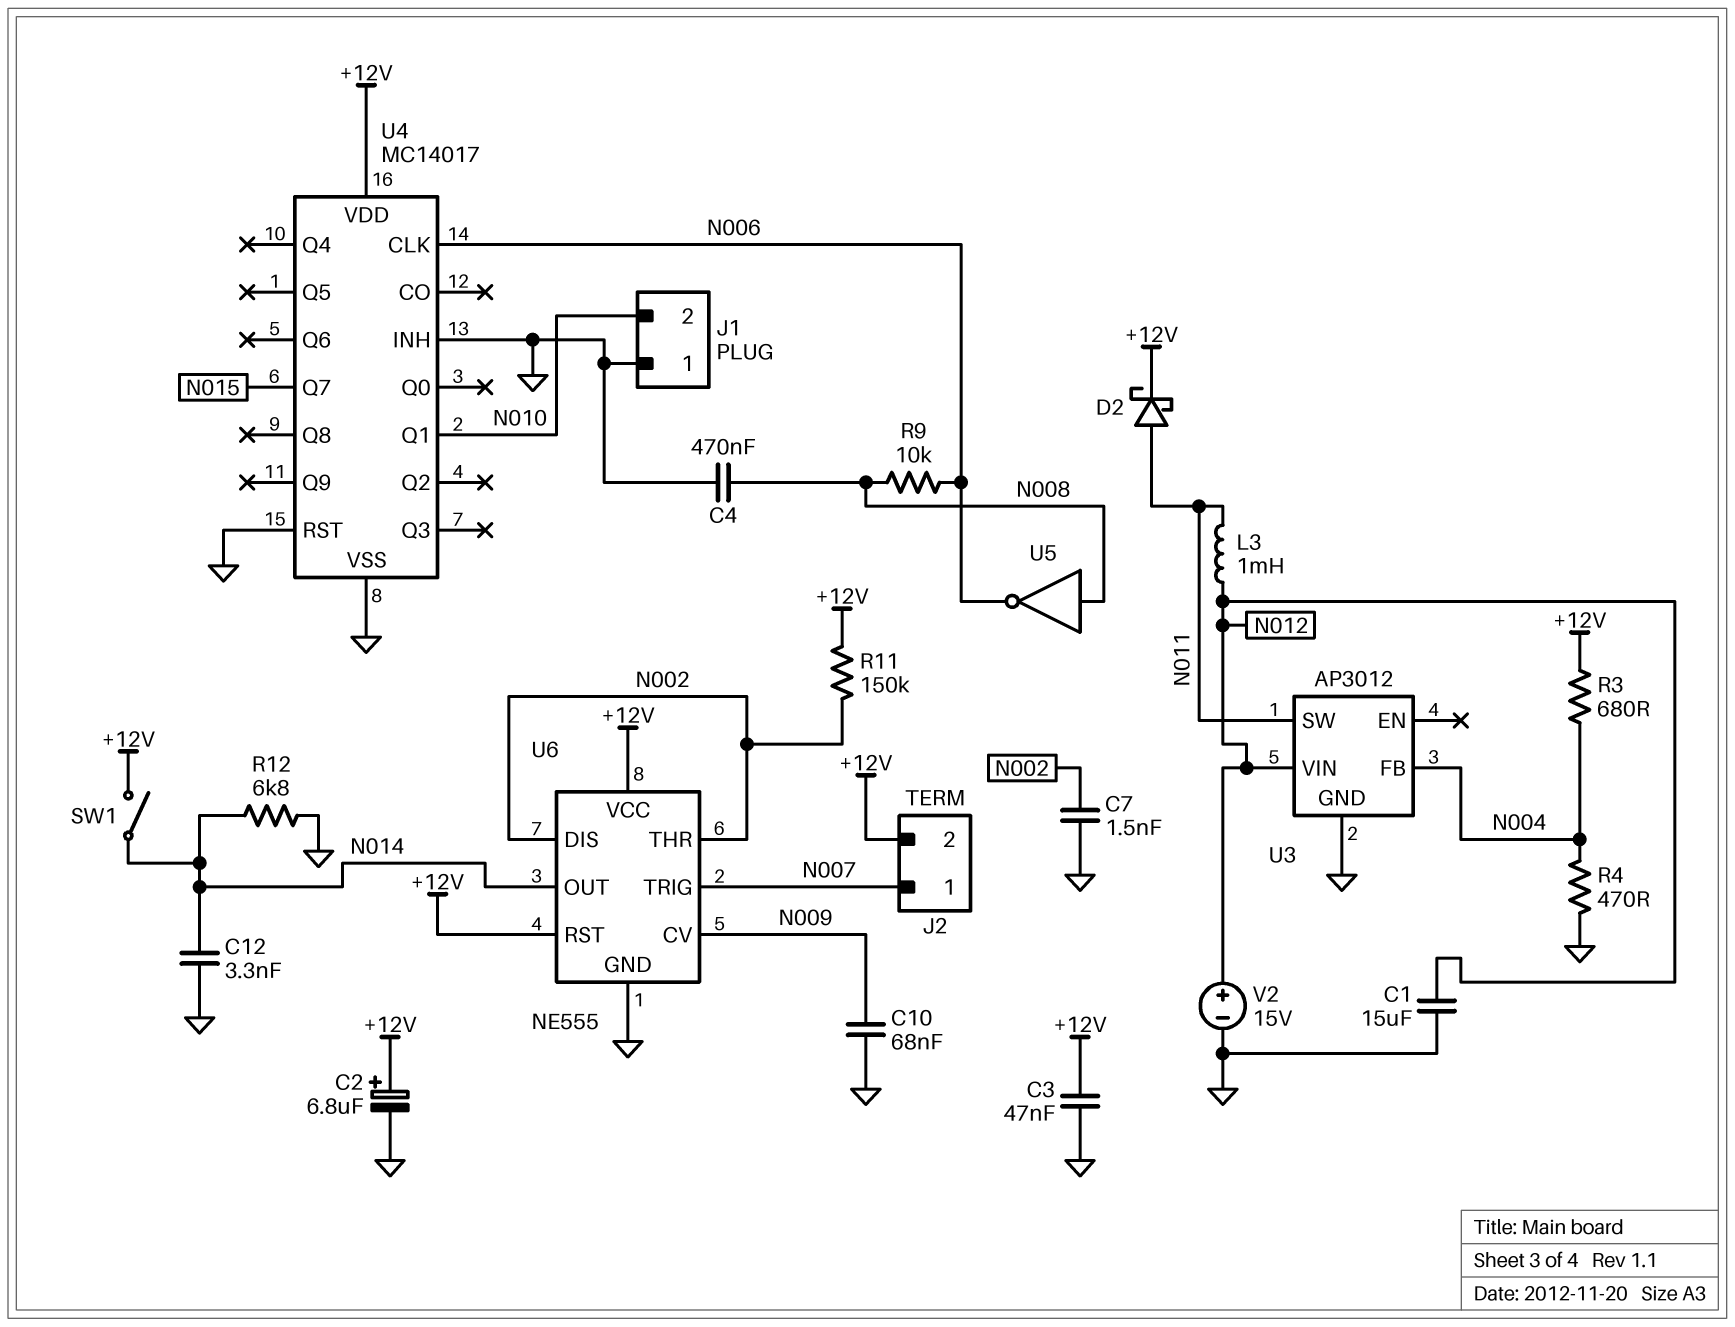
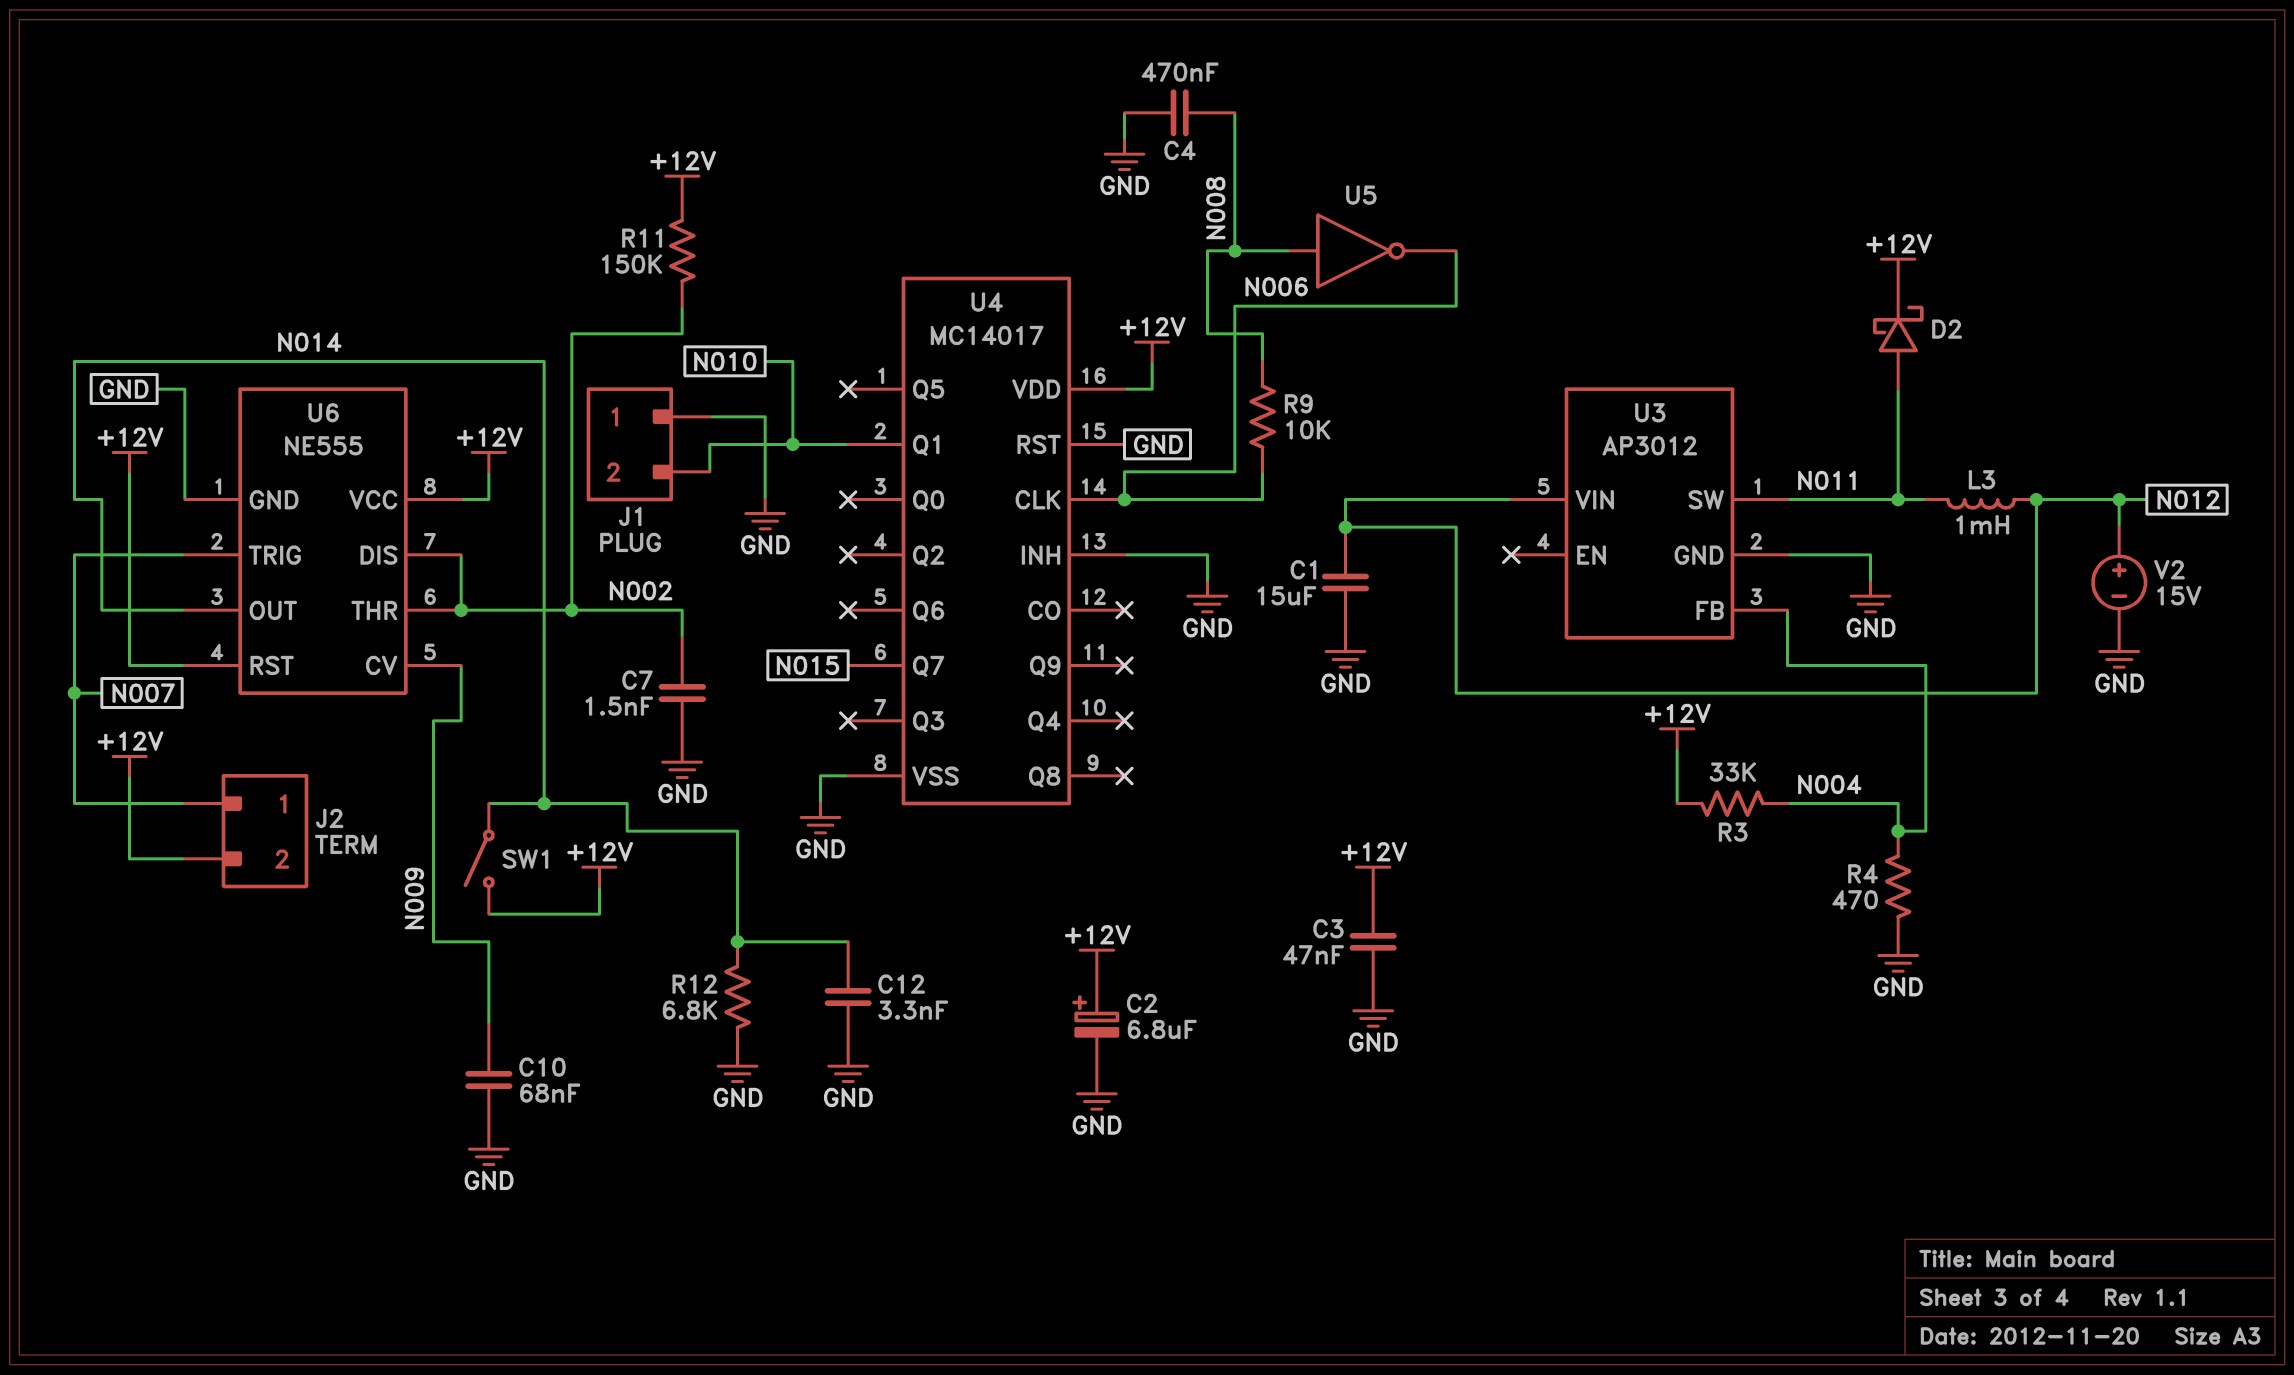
R3: 680 (+12V, N004) -> 33k (+12V, N004)

